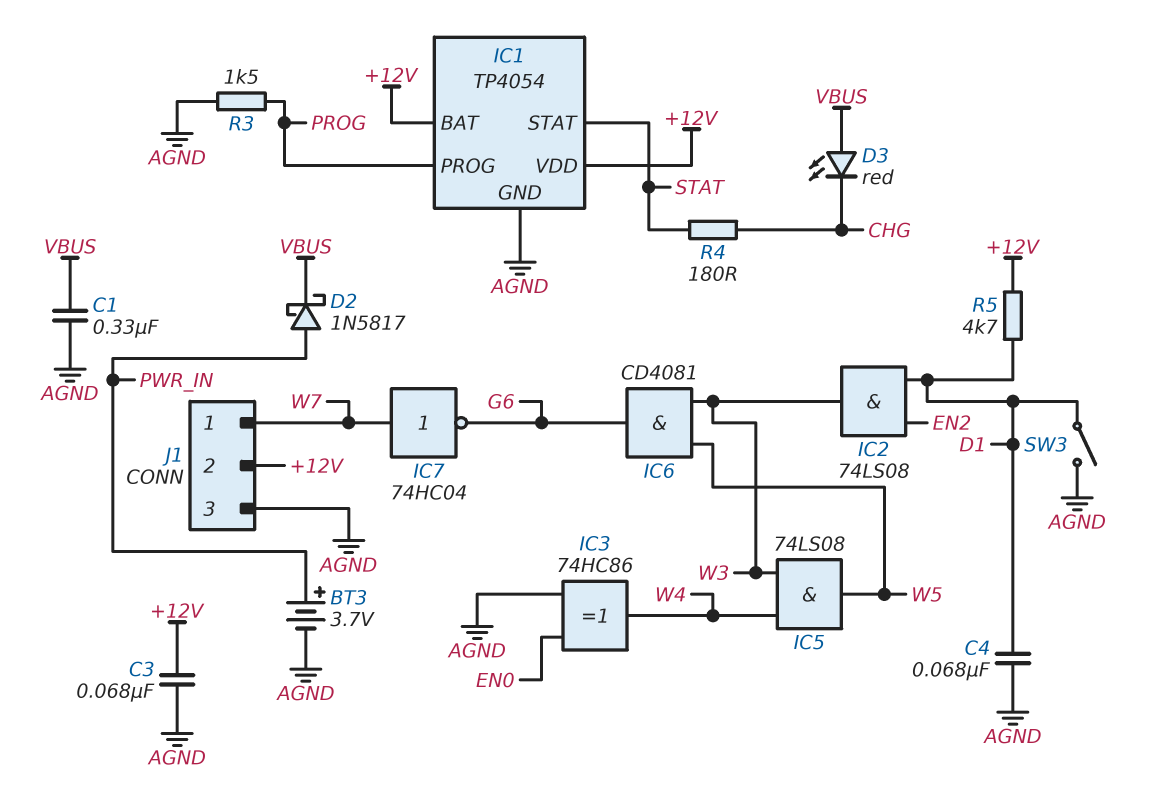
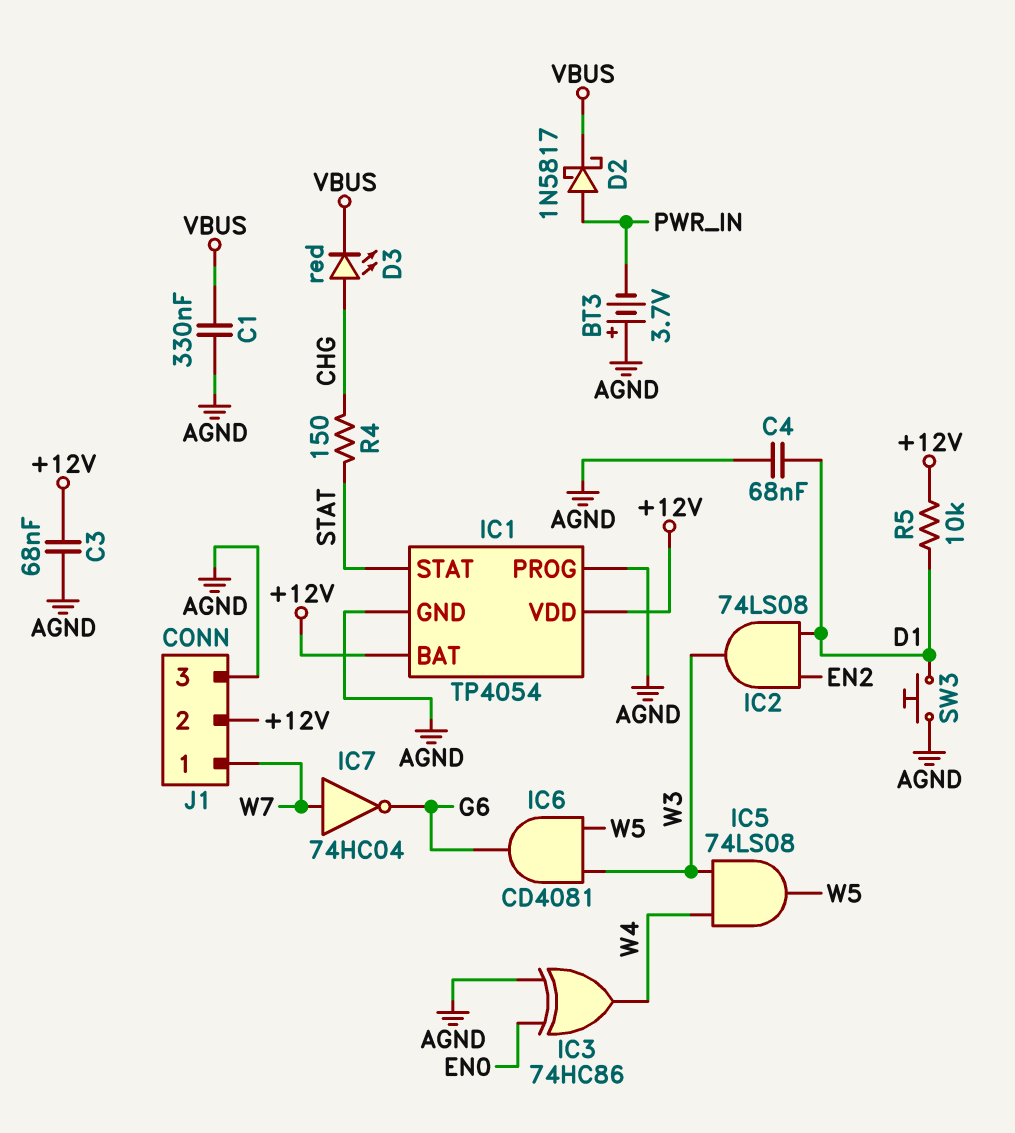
BT3: 3.7V (plus PWR_IN, minus AGND) -> 3.7V (plus AGND, minus PWR_IN)
D3: LED red (A VBUS, K CHG) -> LED red (A CHG, K VBUS)
IC1 pin PROG: PROG -> AGND
R3: 1.5k (AGND, PROG) -> none
R4: 180 (CHG, STAT) -> 150 (CHG, STAT)
R5: 4.7k (+12V, D1) -> 10k (+12V, D1)
SW3: switch (AGND, D1) -> button (AGND, D1)

